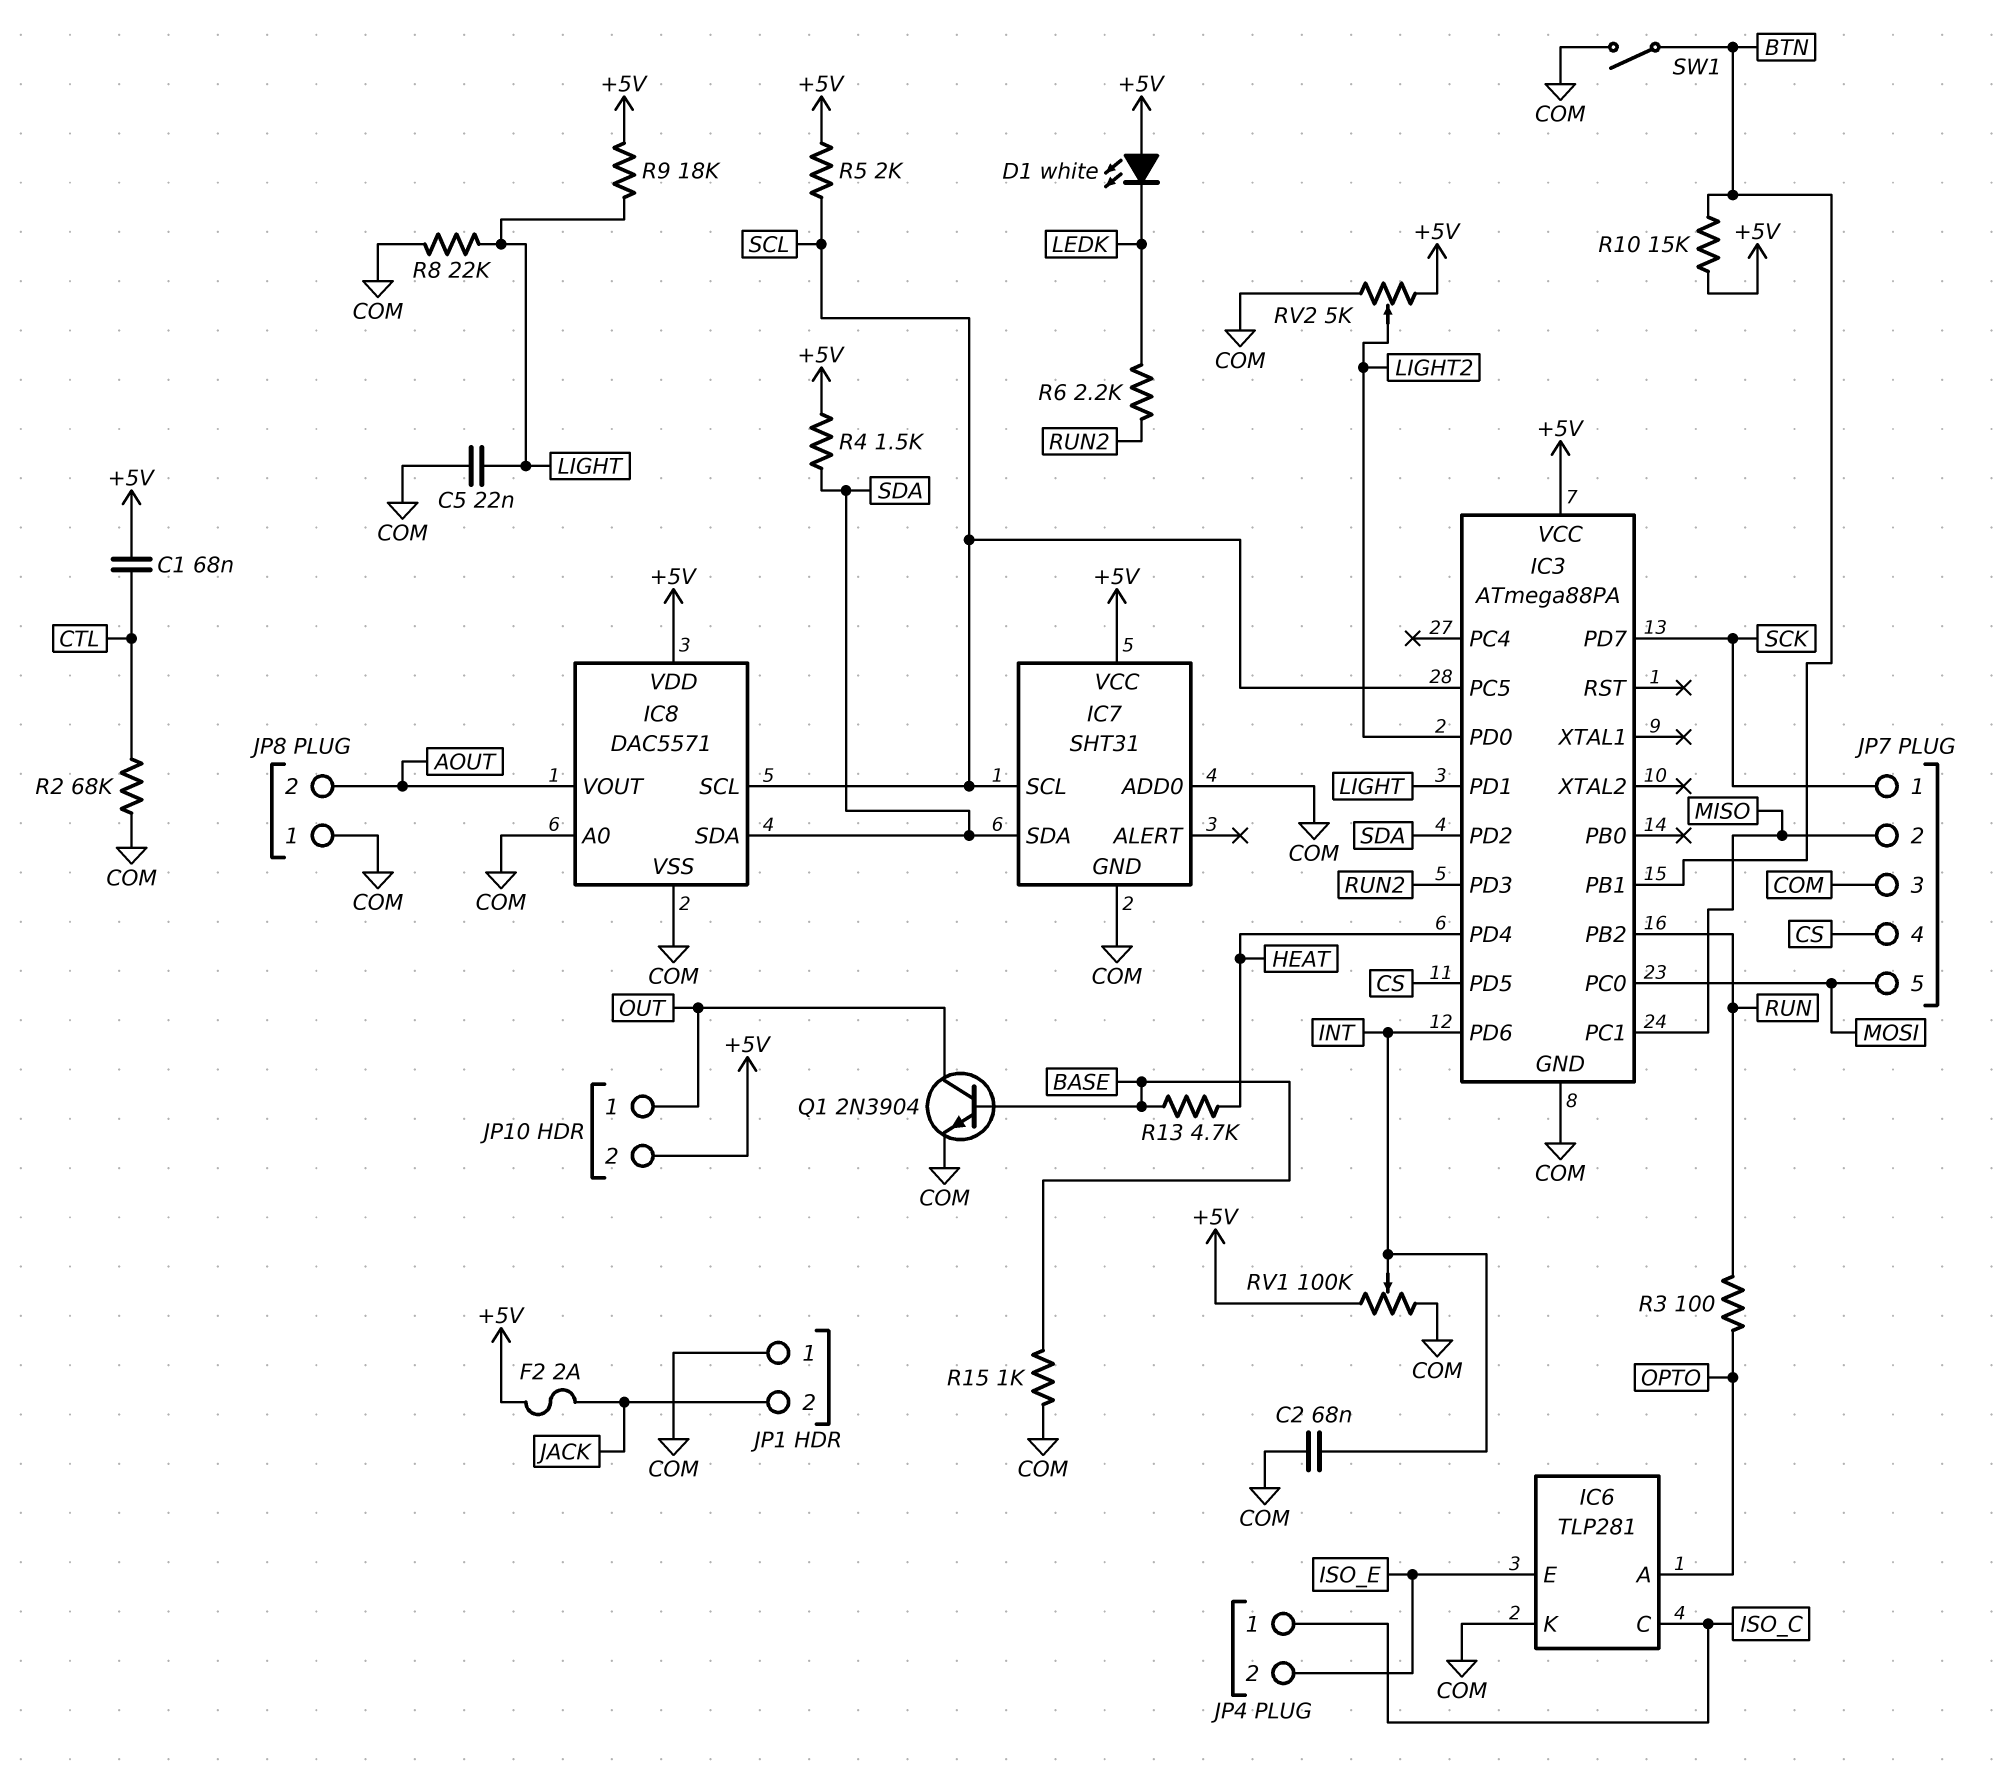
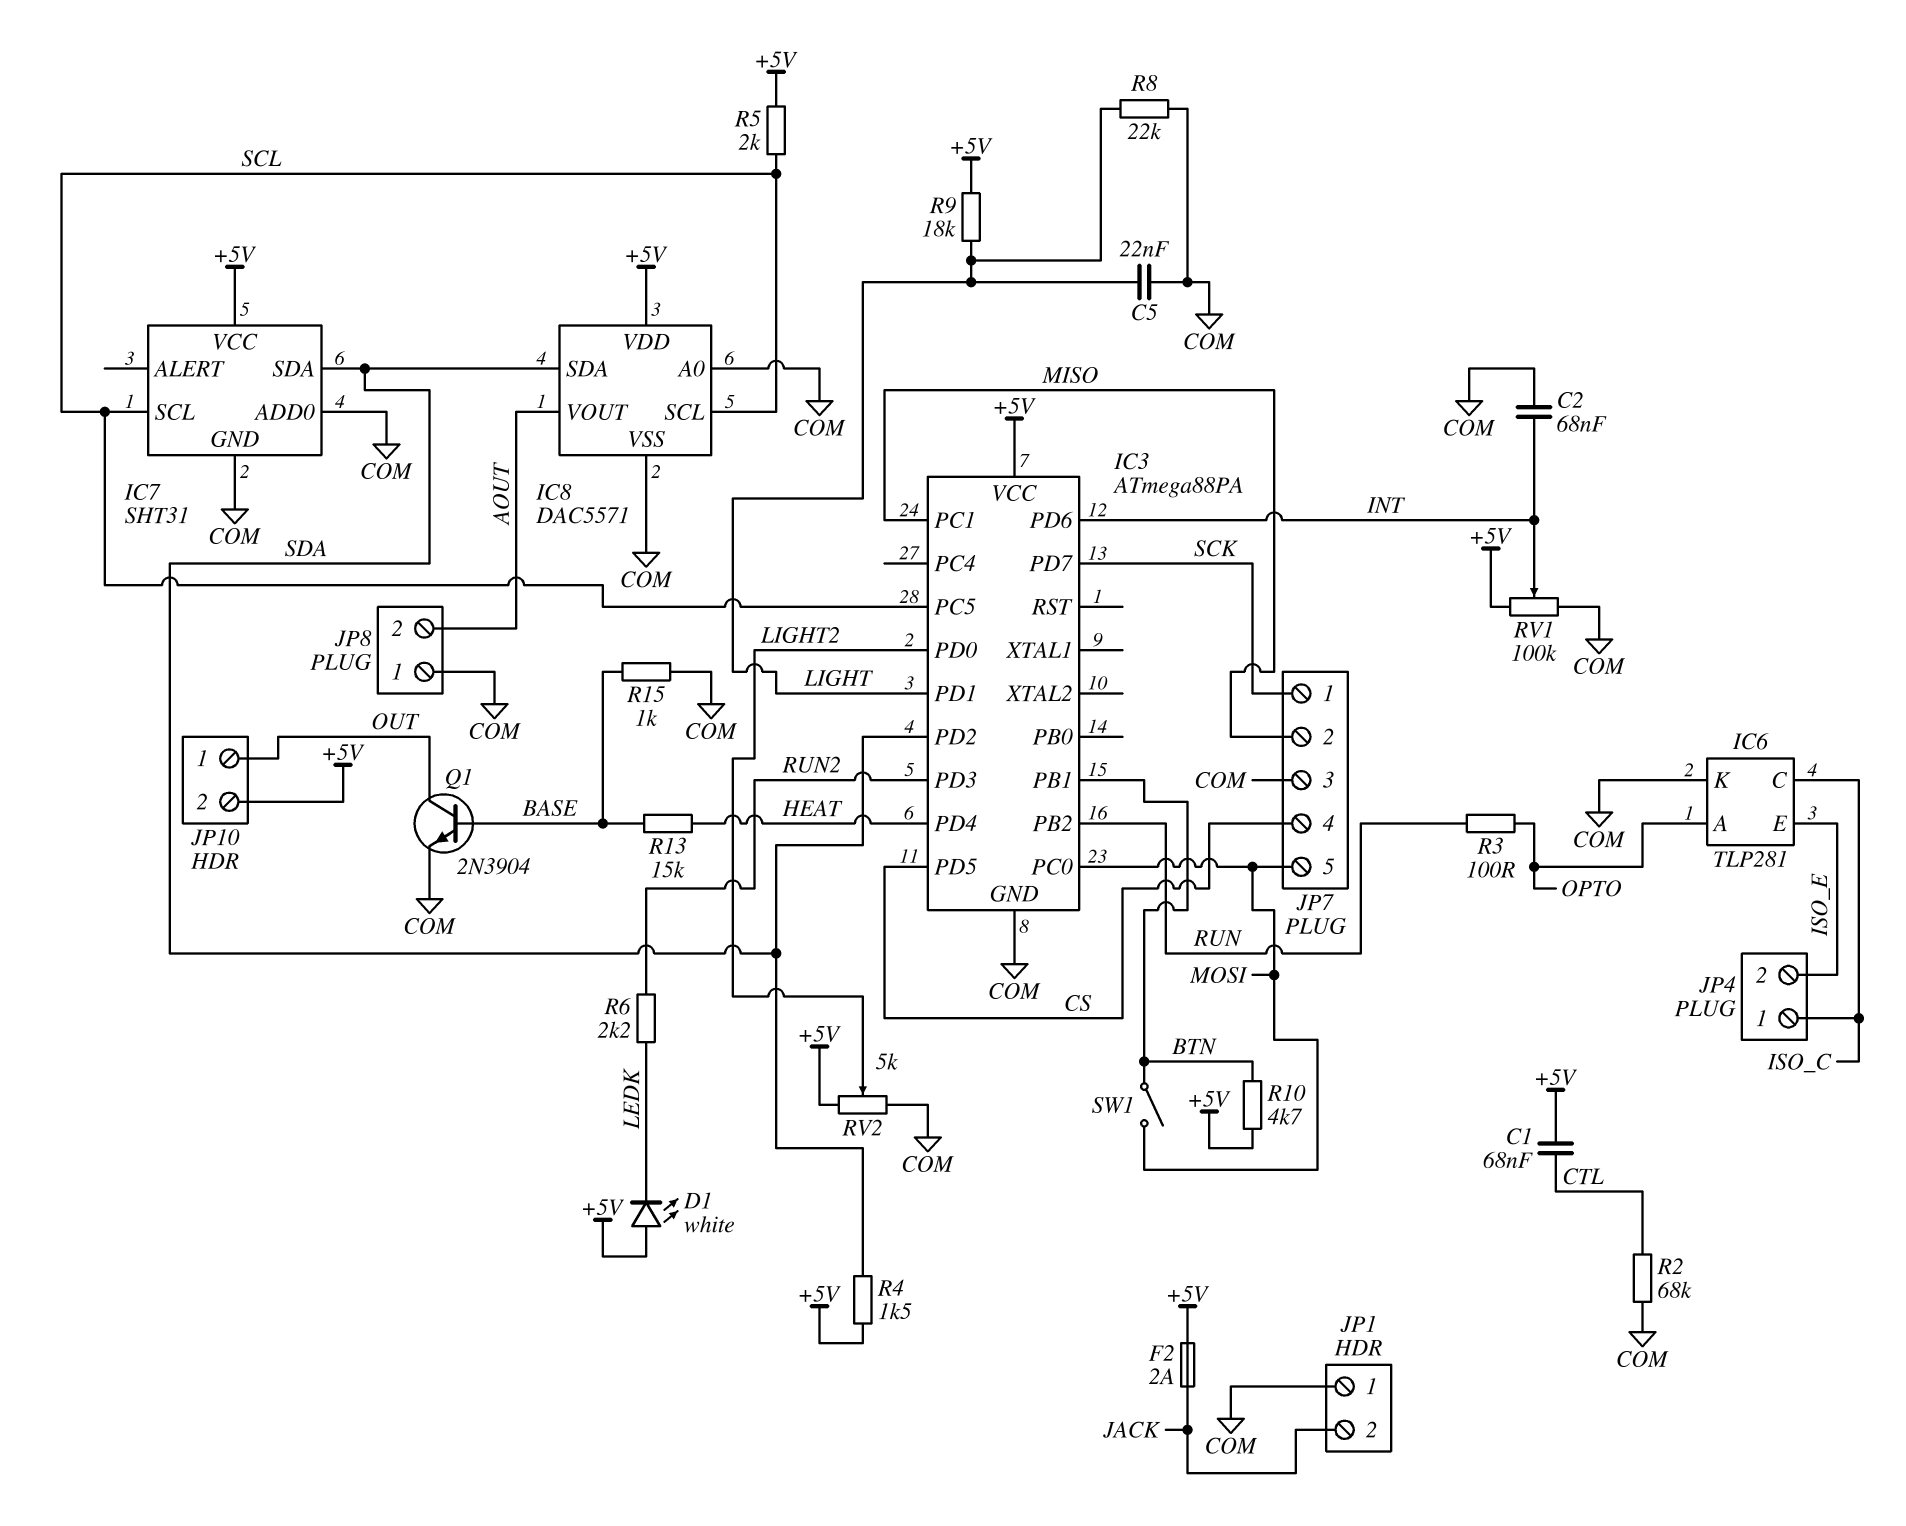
R10: 15k (+5V, BTN) -> 4.7k (+5V, BTN)
R13: 4.7k (BASE, HEAT) -> 15k (BASE, HEAT)
SW1: switch (BTN, COM) -> switch (BTN, MOSI)

